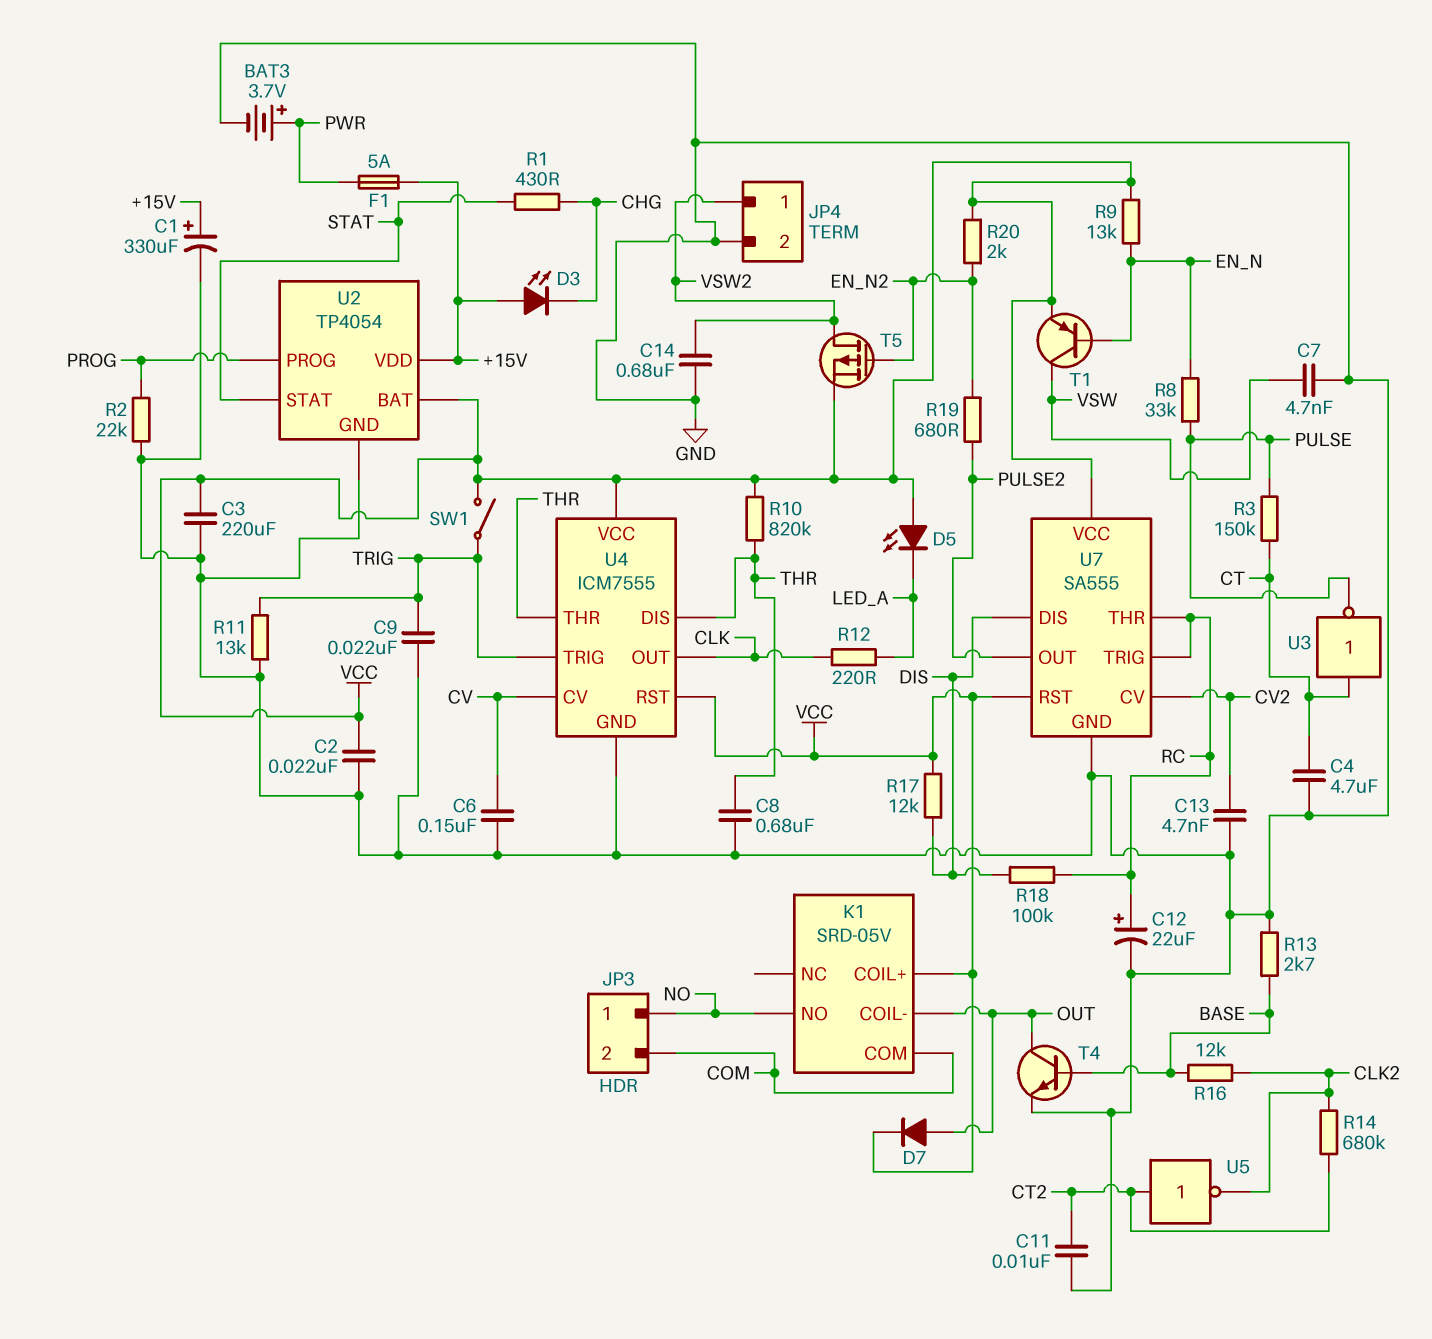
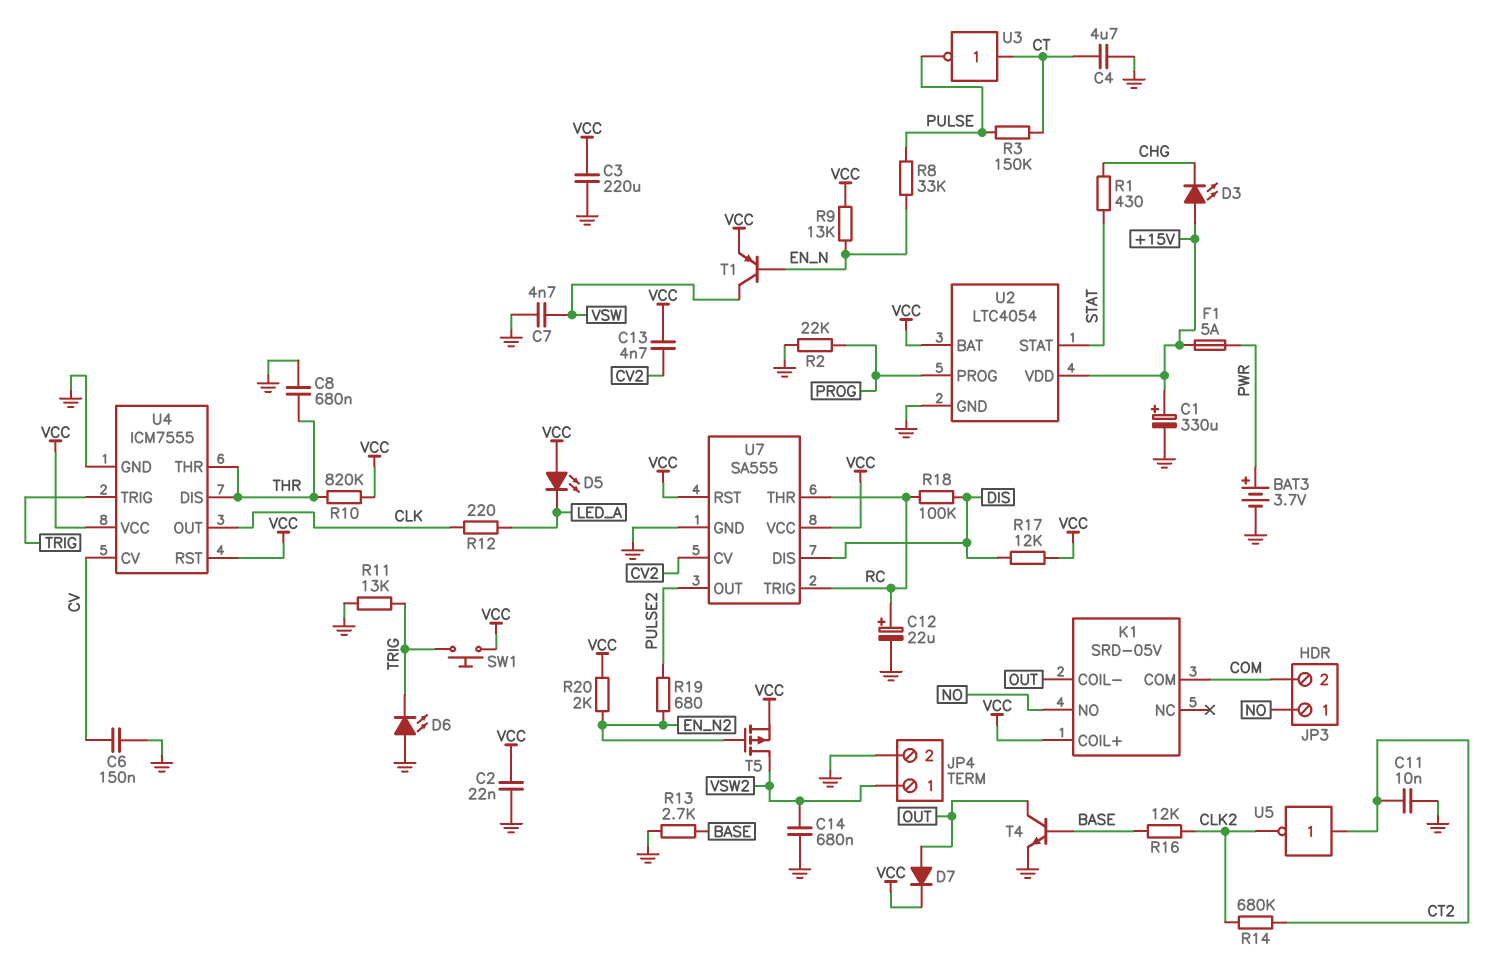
C9: 22nF (GND, TRIG) -> none
C13: 4.7nF (CV2, GND) -> 4.7nF (CV2, VCC)
D6: none -> LED (A GND, K TRIG)
SW1: switch (TRIG, VCC) -> button (TRIG, VCC)
U2: TP4054 -> LTC4054

